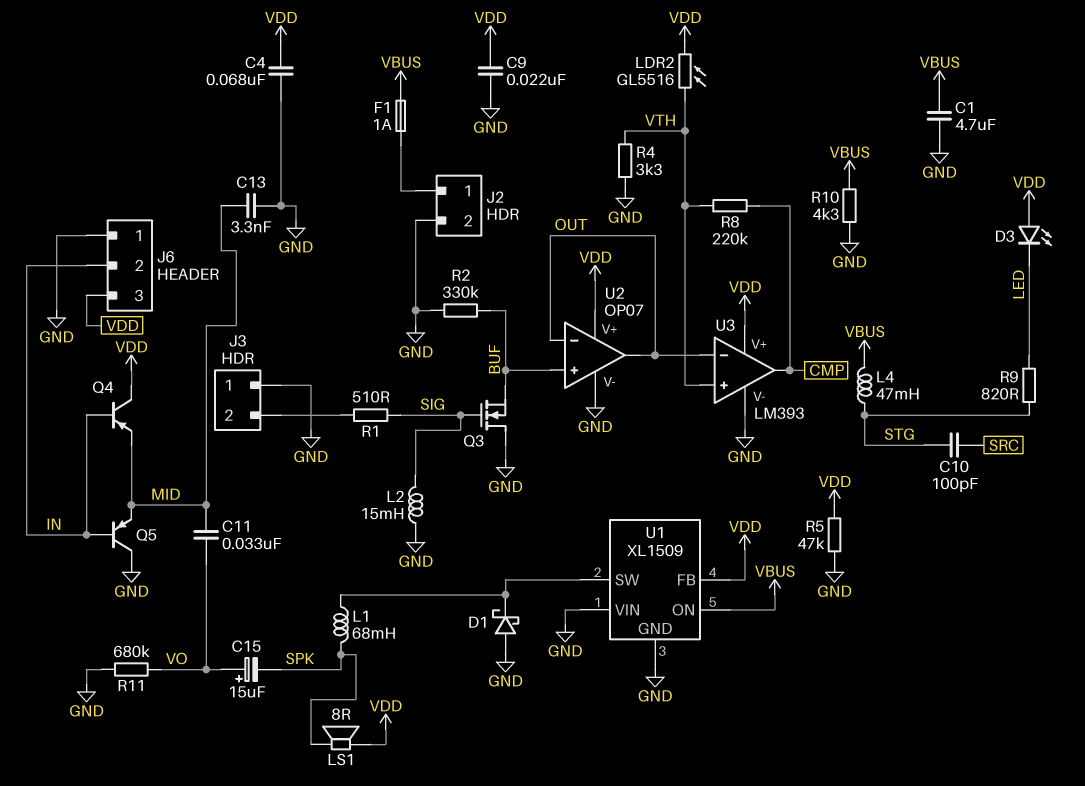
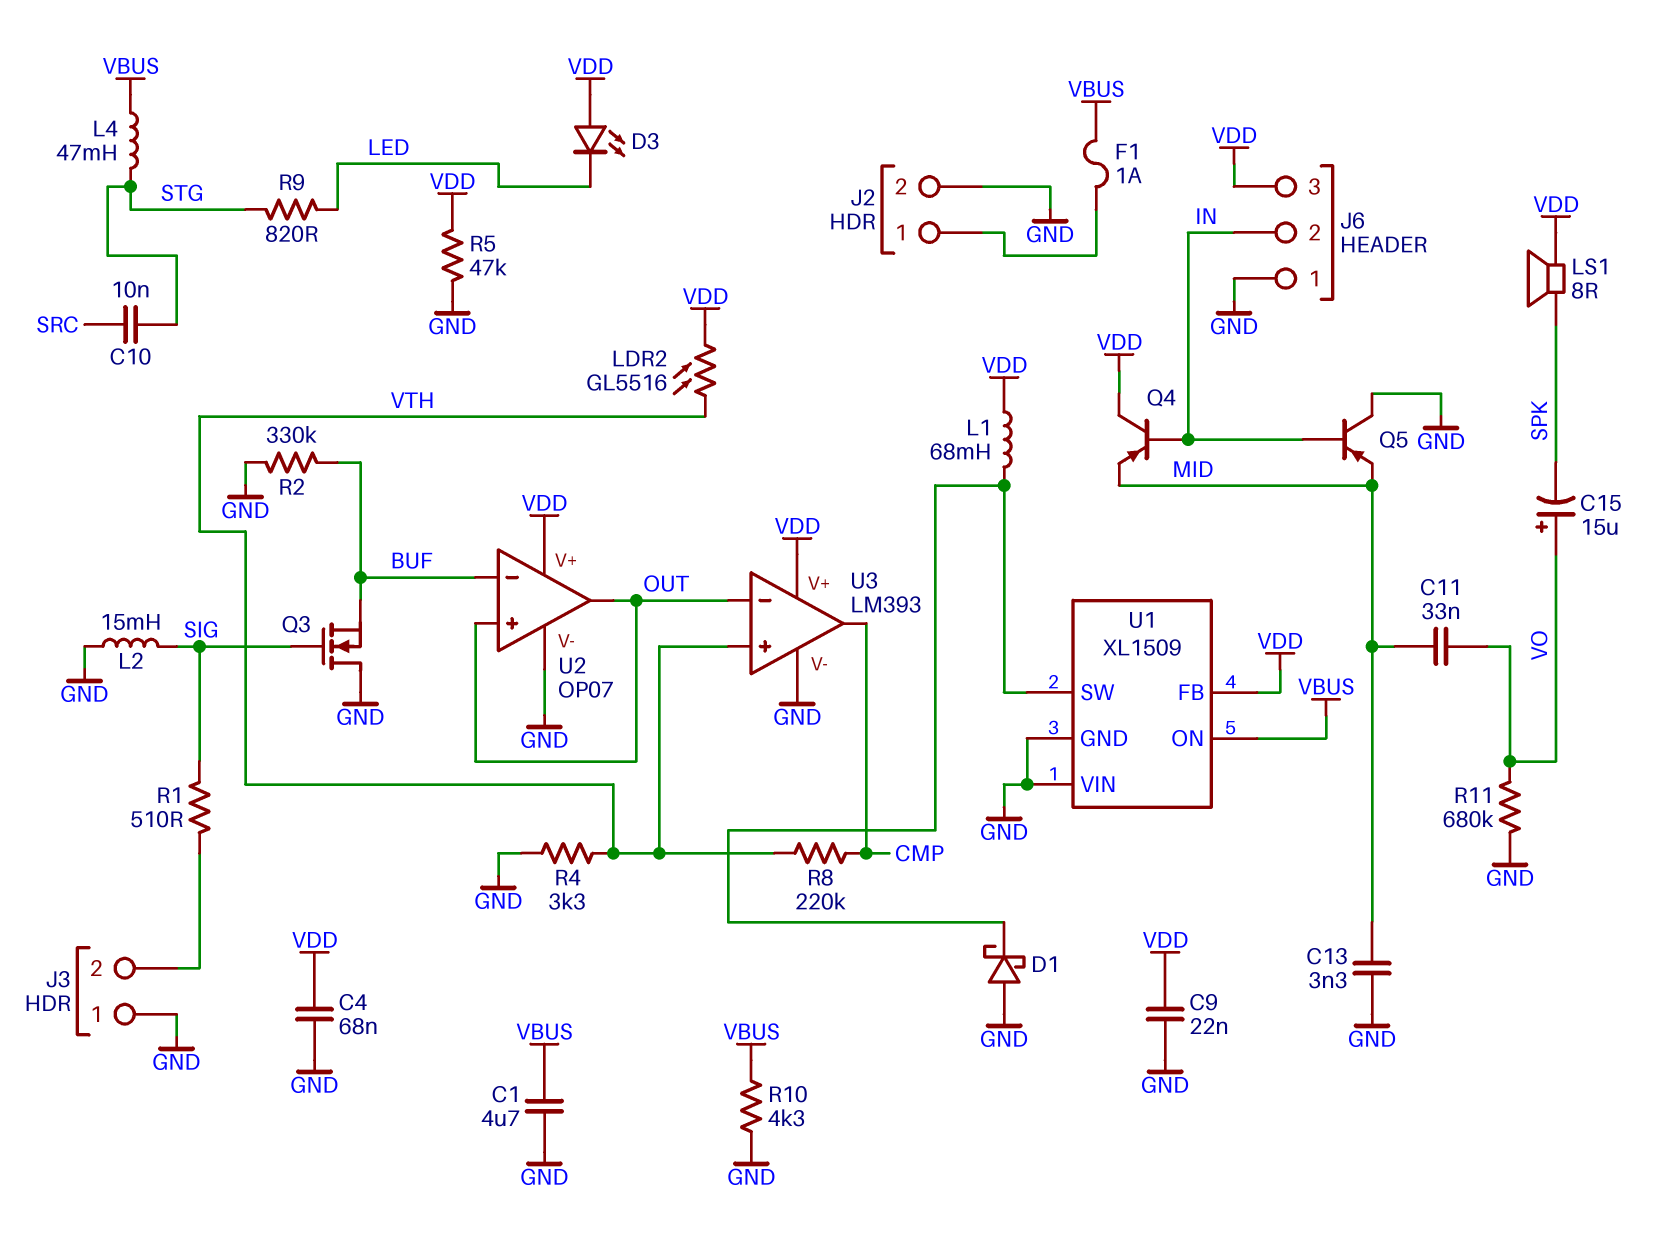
C10: 100pF (SRC, STG) -> 10nF (SRC, STG)
L1: 68mH (SPK, U1/SW) -> 68mH (U1/SW, VDD)
U2 pin in+: BUF -> OUT
U2 pin in-: OUT -> BUF

